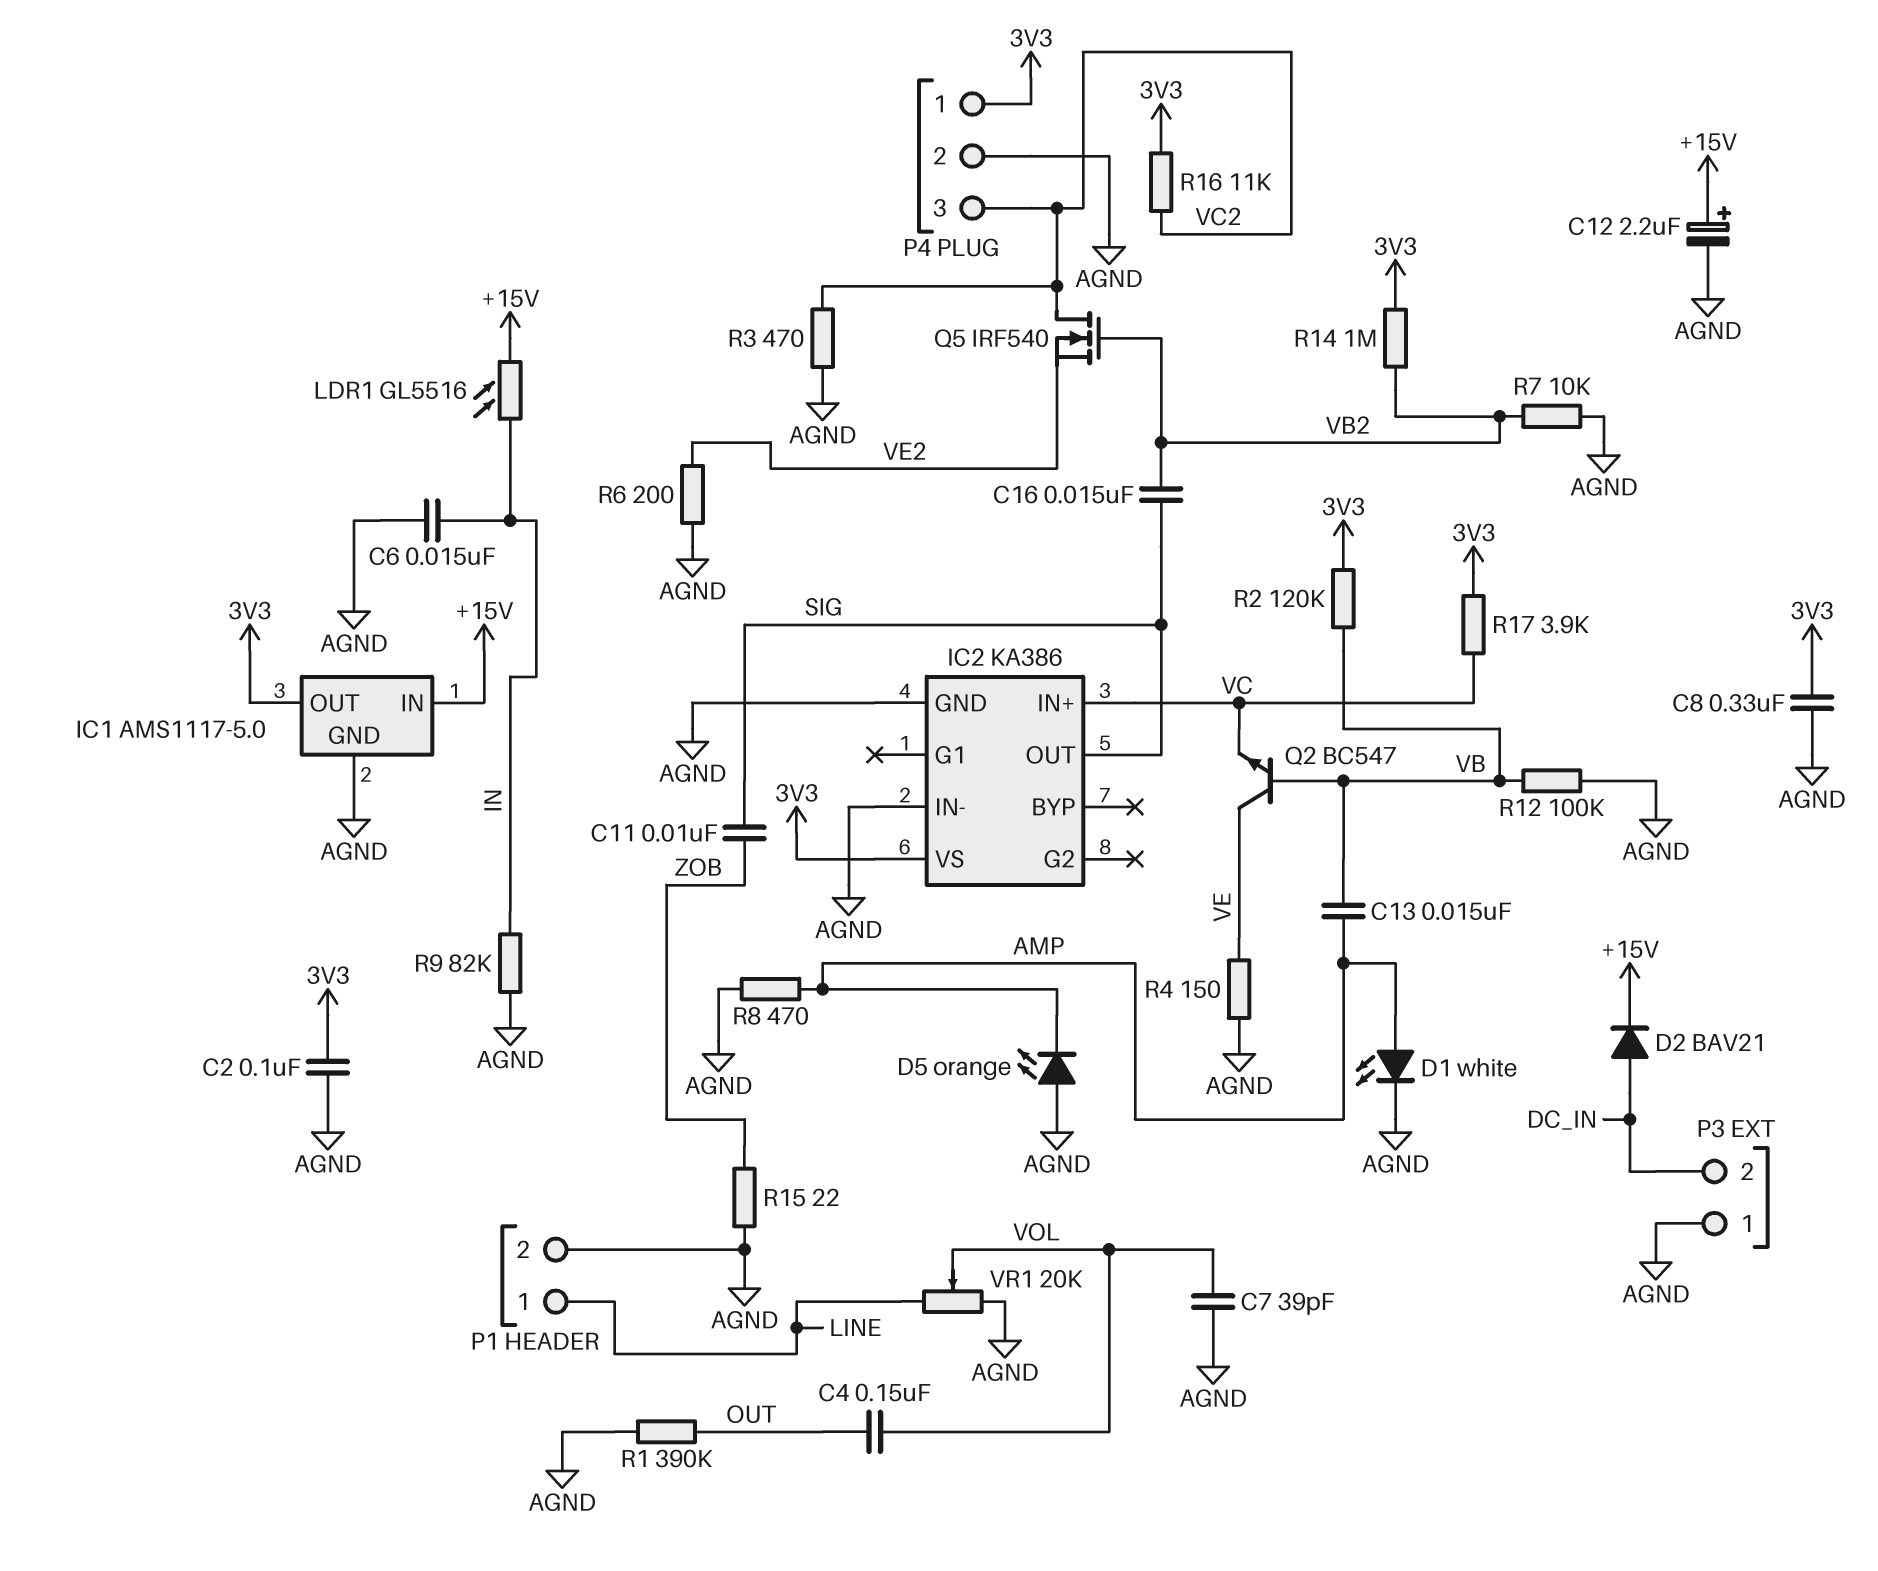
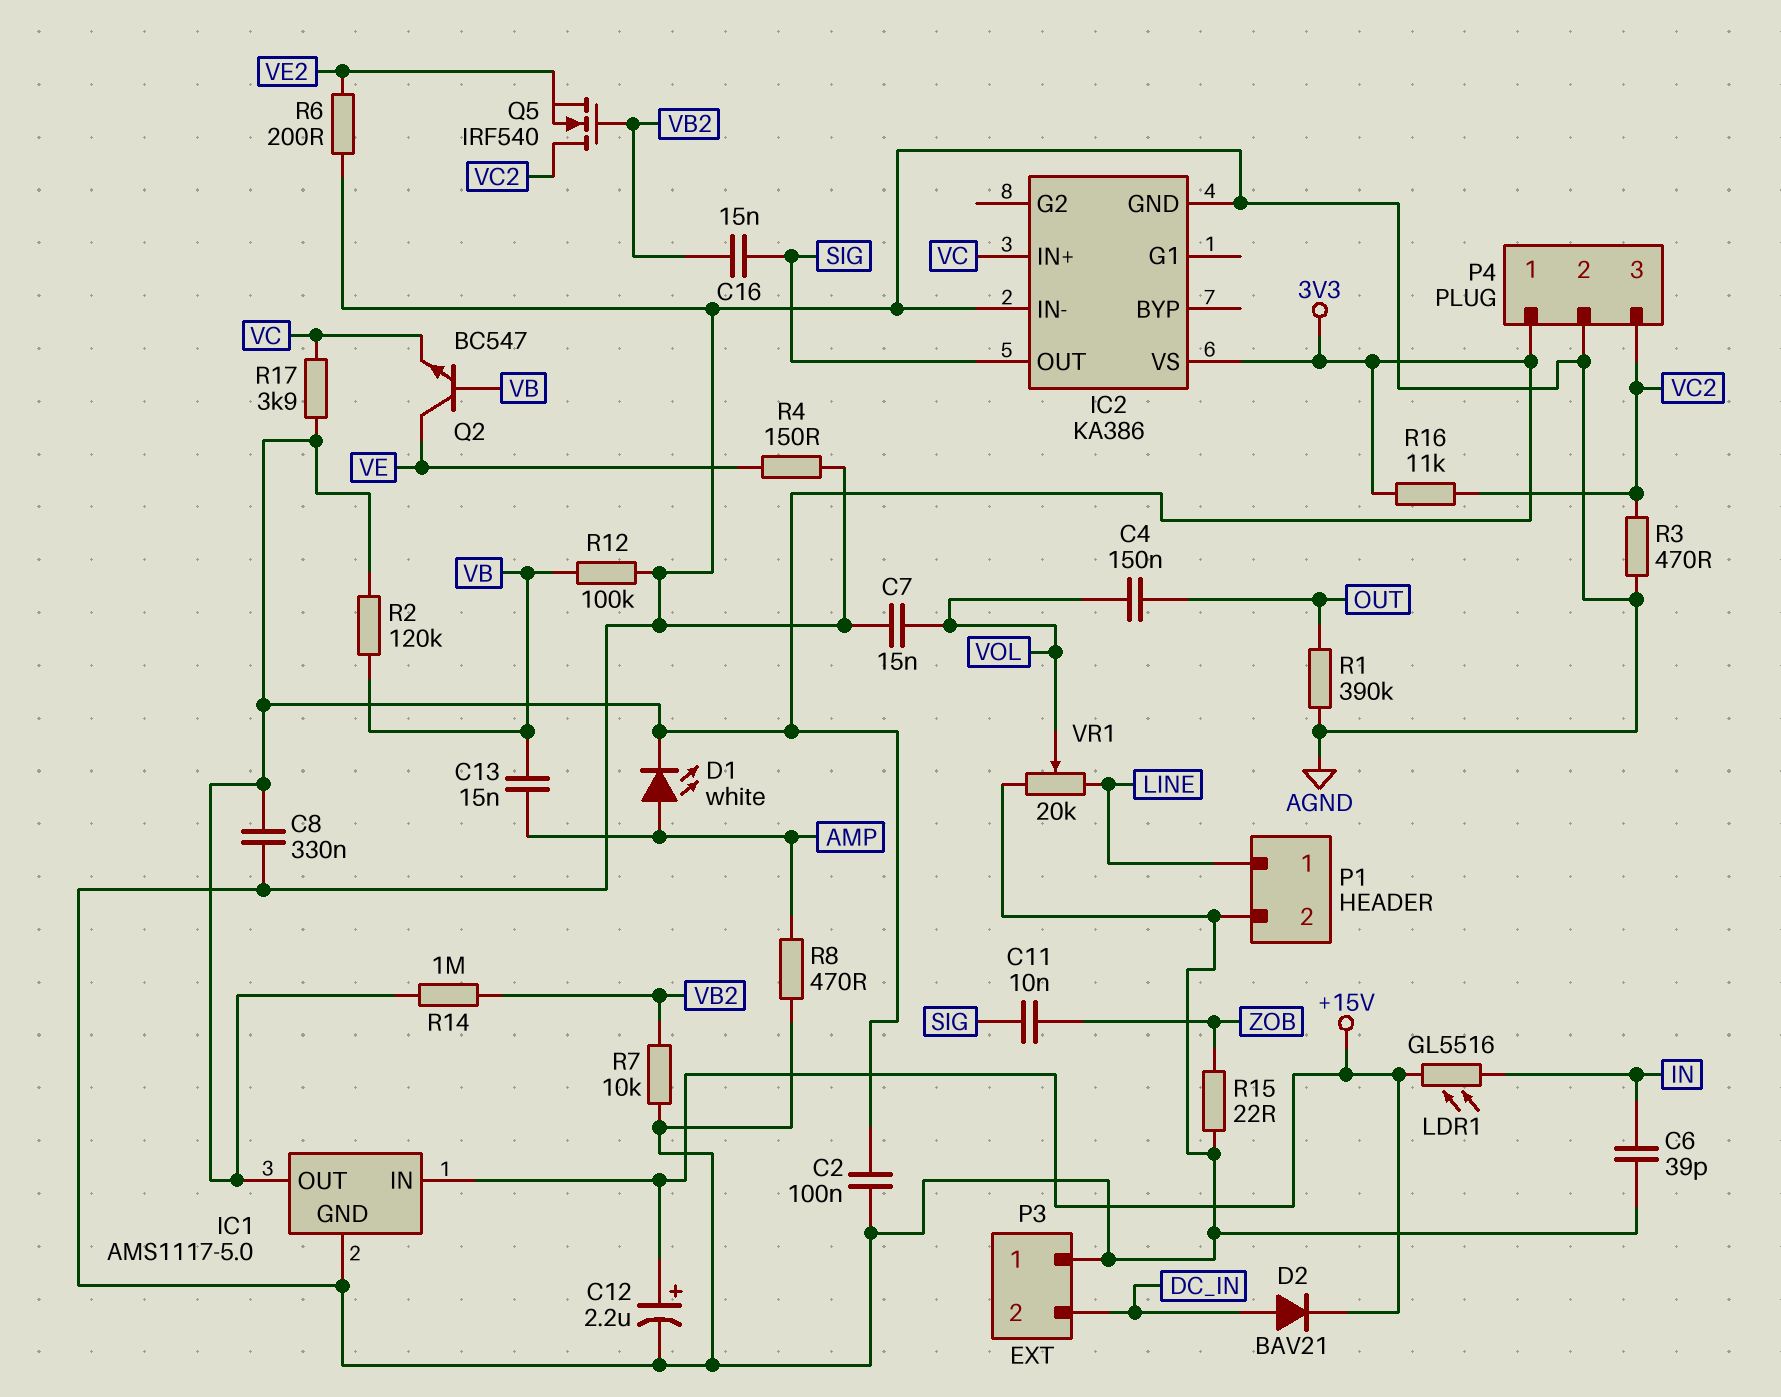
C6: 15nF (AGND, IN) -> 39pF (AGND, IN)
C7: 39pF (AGND, VOL) -> 15nF (AGND, VOL)
D1: LED white (A AMP, K AGND) -> LED white (A AMP, K 3V3)
D5: LED orange (A AGND, K AMP) -> none
R9: 82k (AGND, IN) -> none

